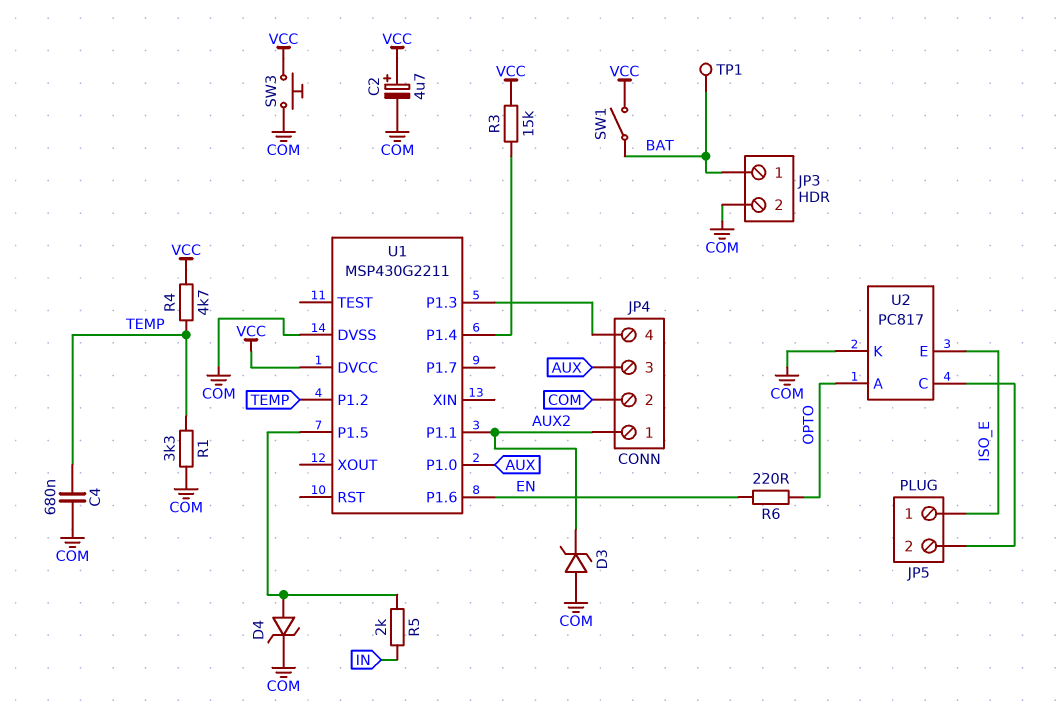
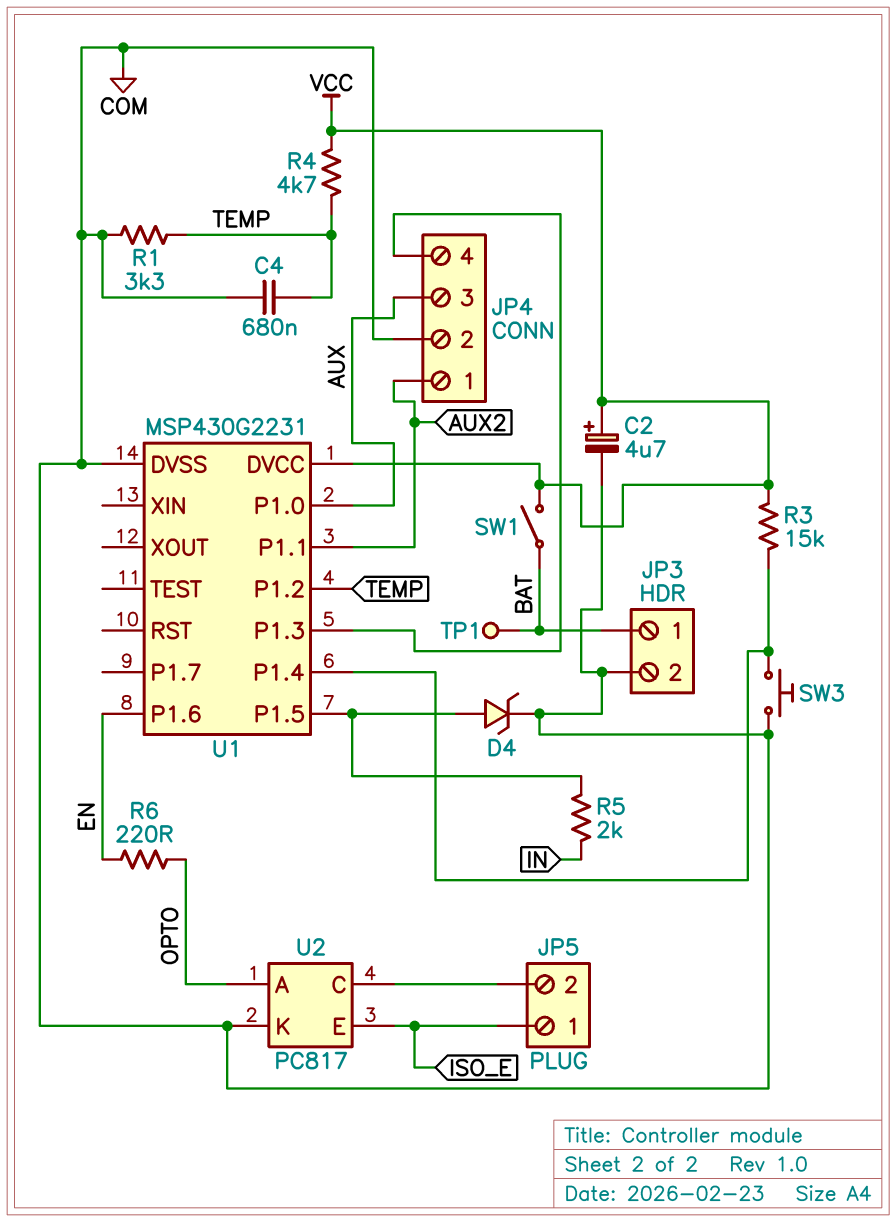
D3: zener (A COM, K AUX2) -> none
SW3: button (COM, VCC) -> button (COM, U1/P1.4)
U1: MSP430G2211 -> MSP430G2231

